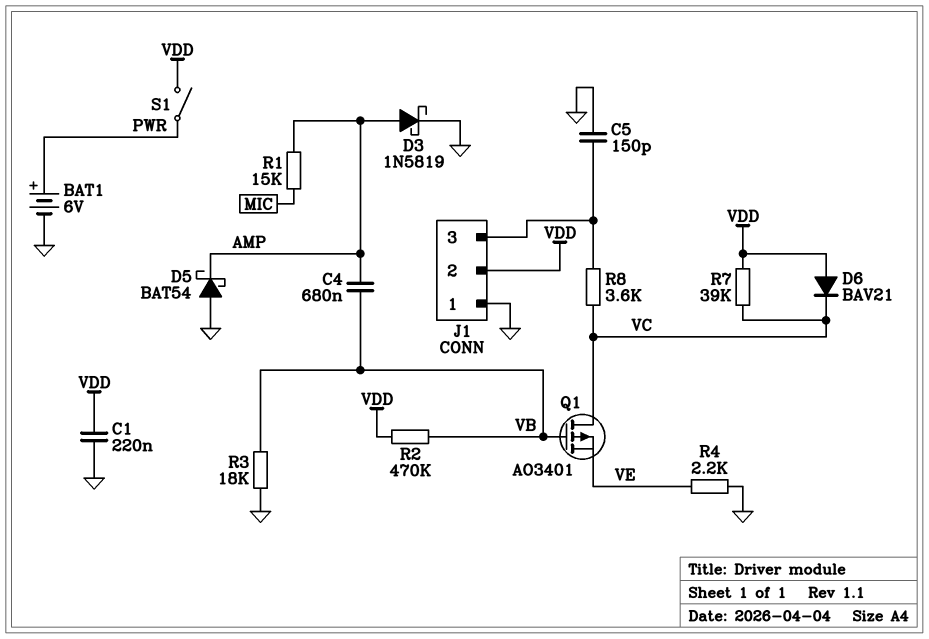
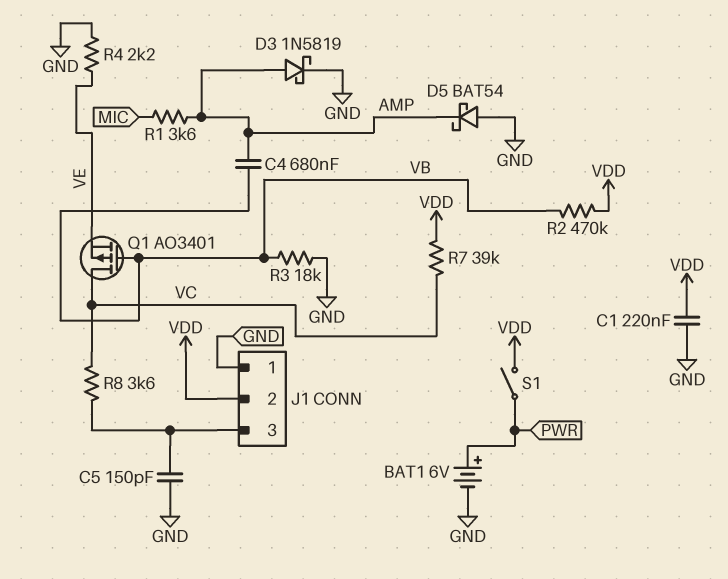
D6: diode BAV21 (A VDD, K VC) -> none
R1: 15k (AMP, MIC) -> 3.6k (AMP, MIC)

